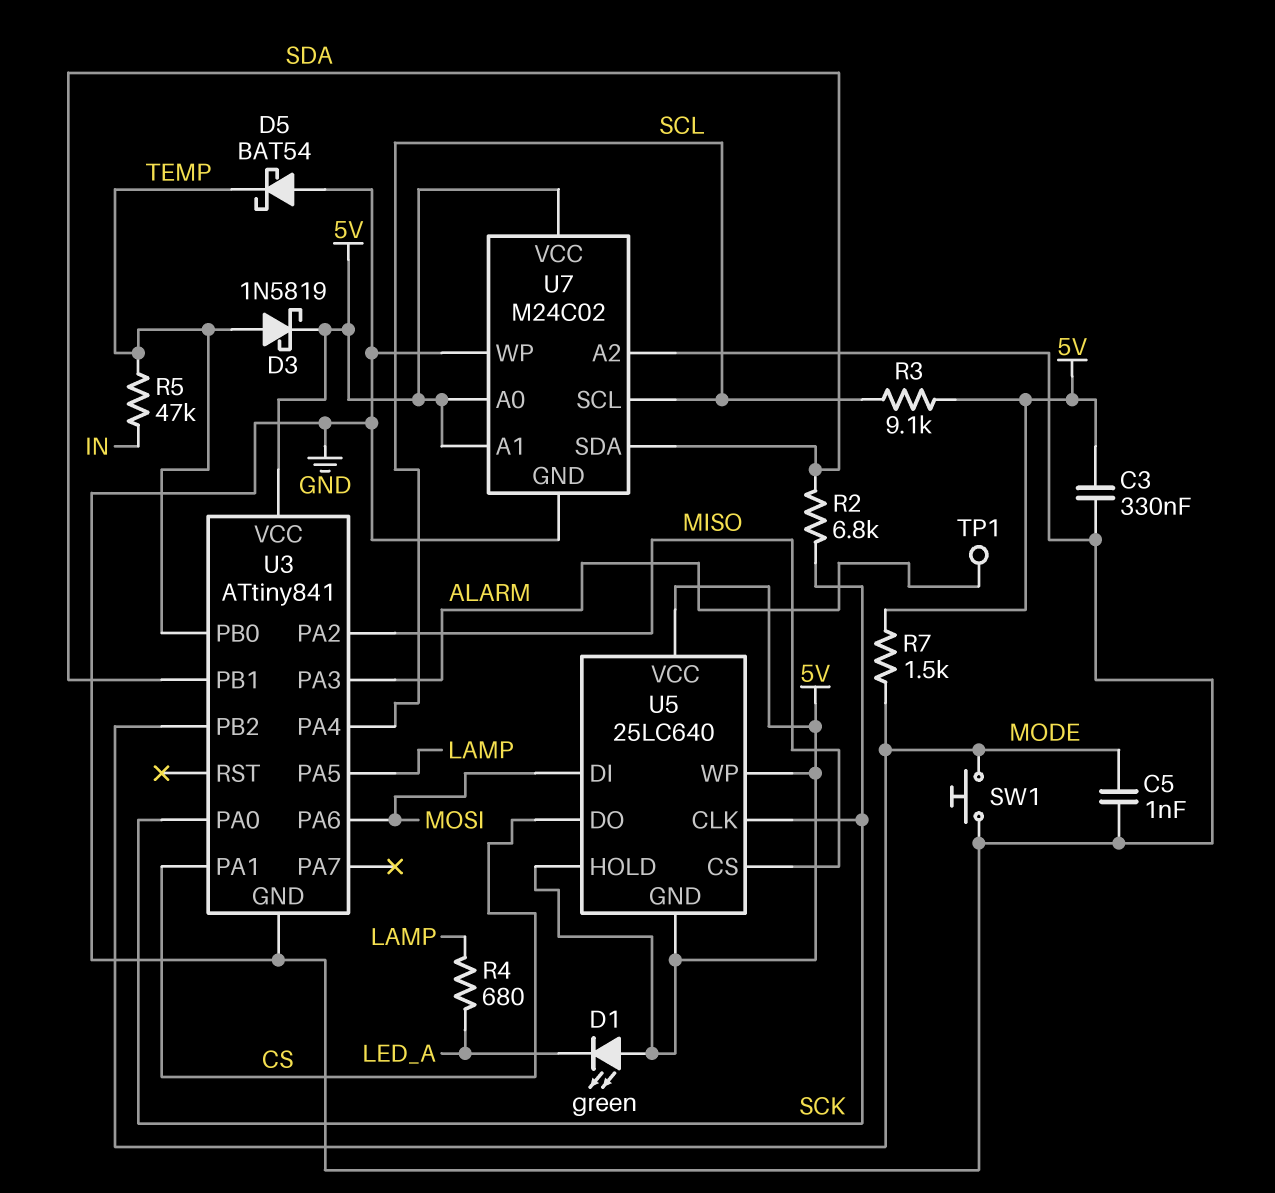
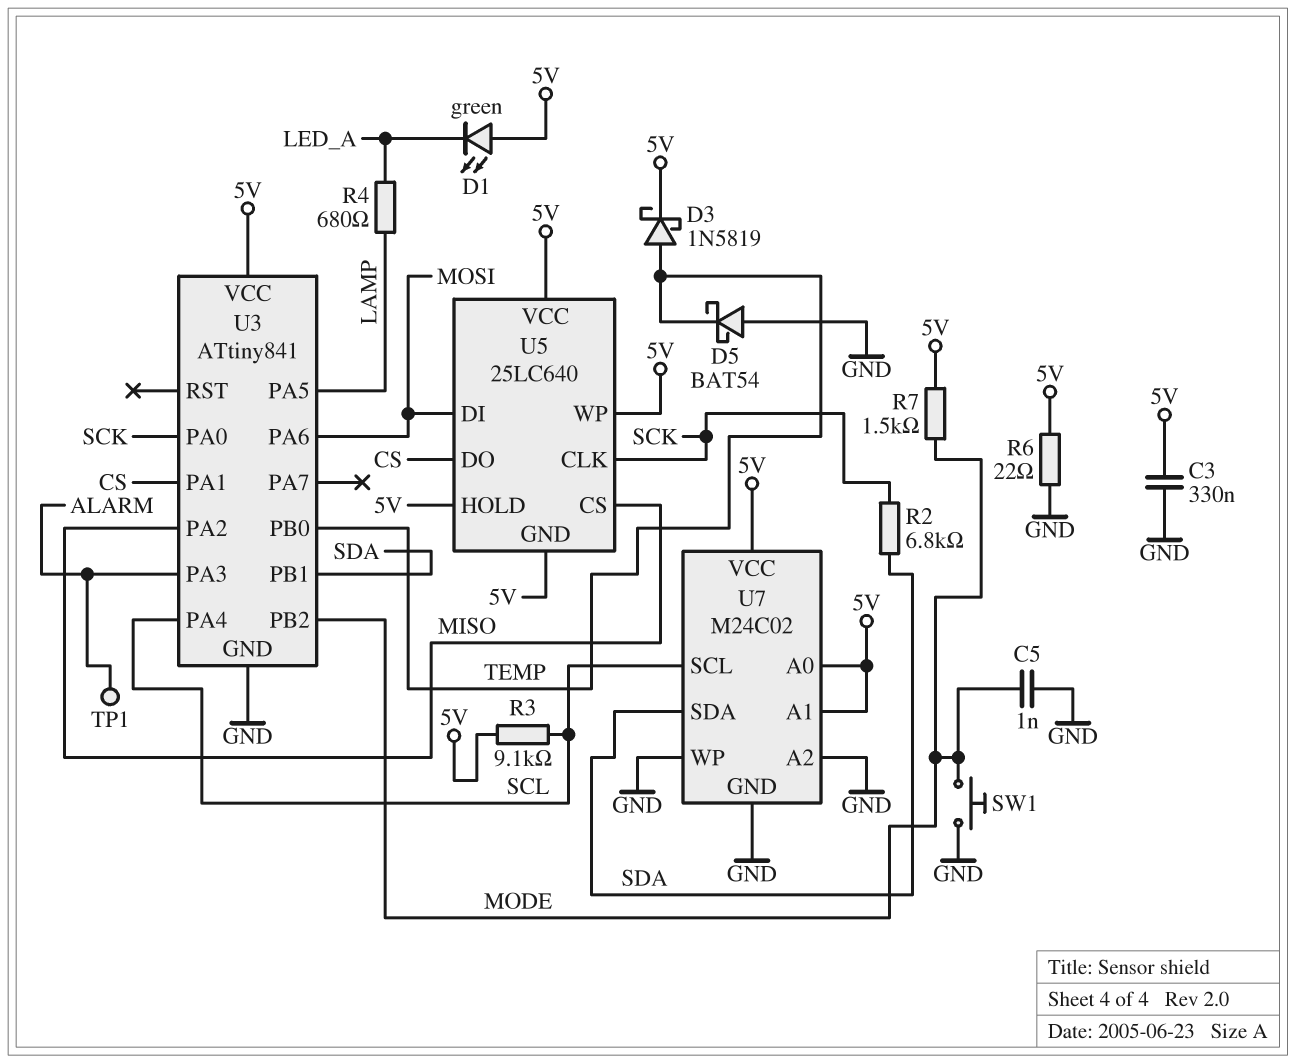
R5: 47k (IN, TEMP) -> none
R6: none -> 22 (5V, GND)

